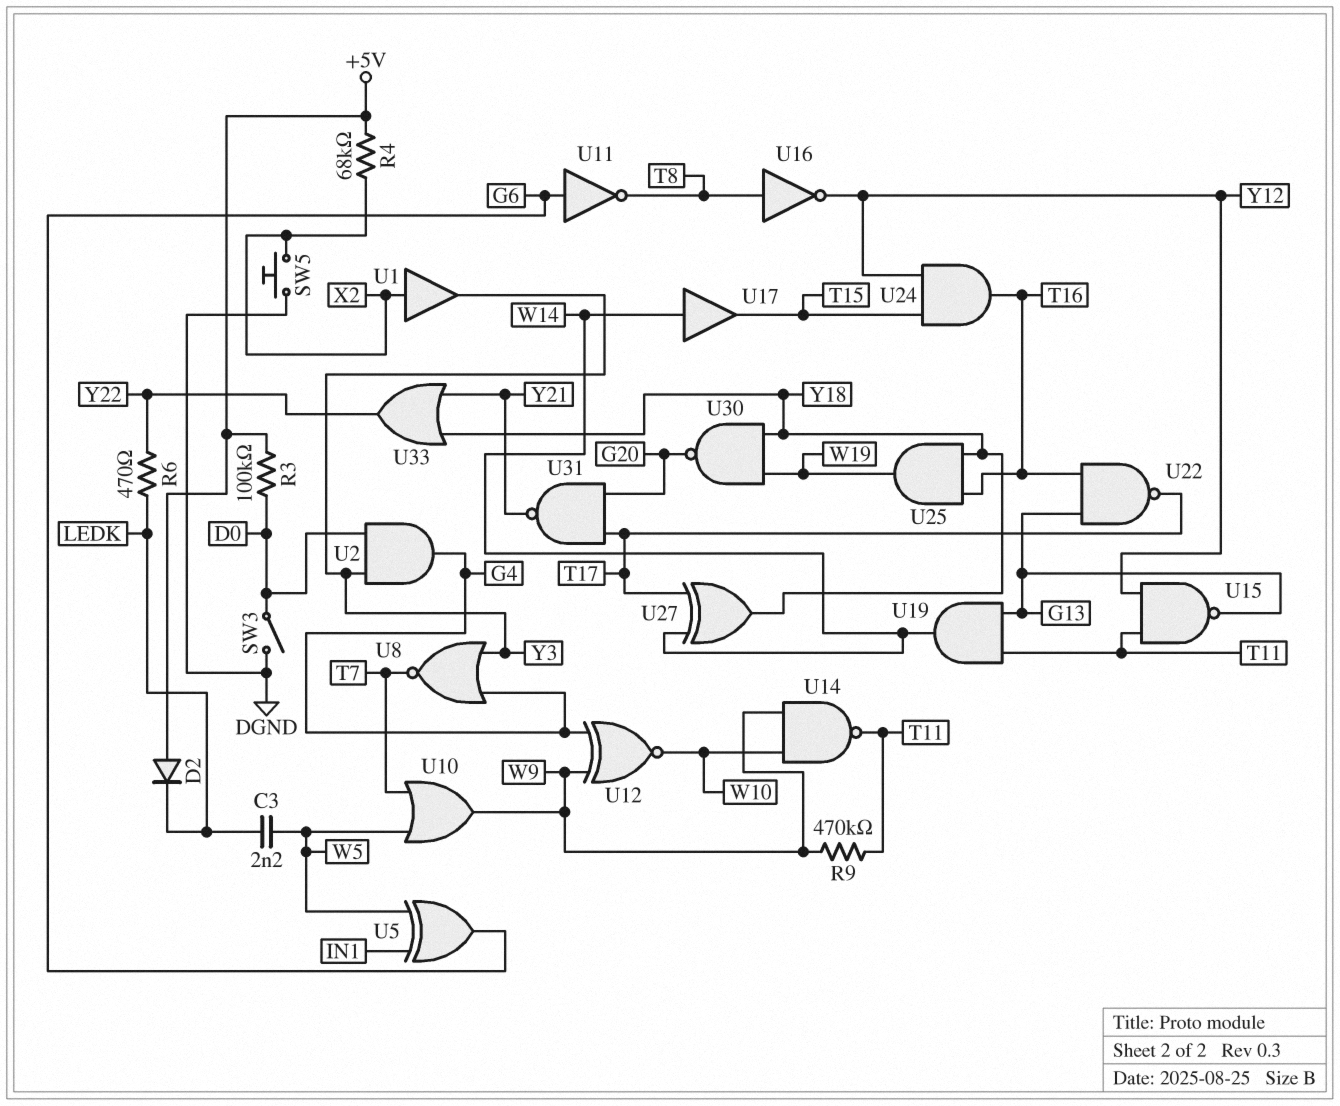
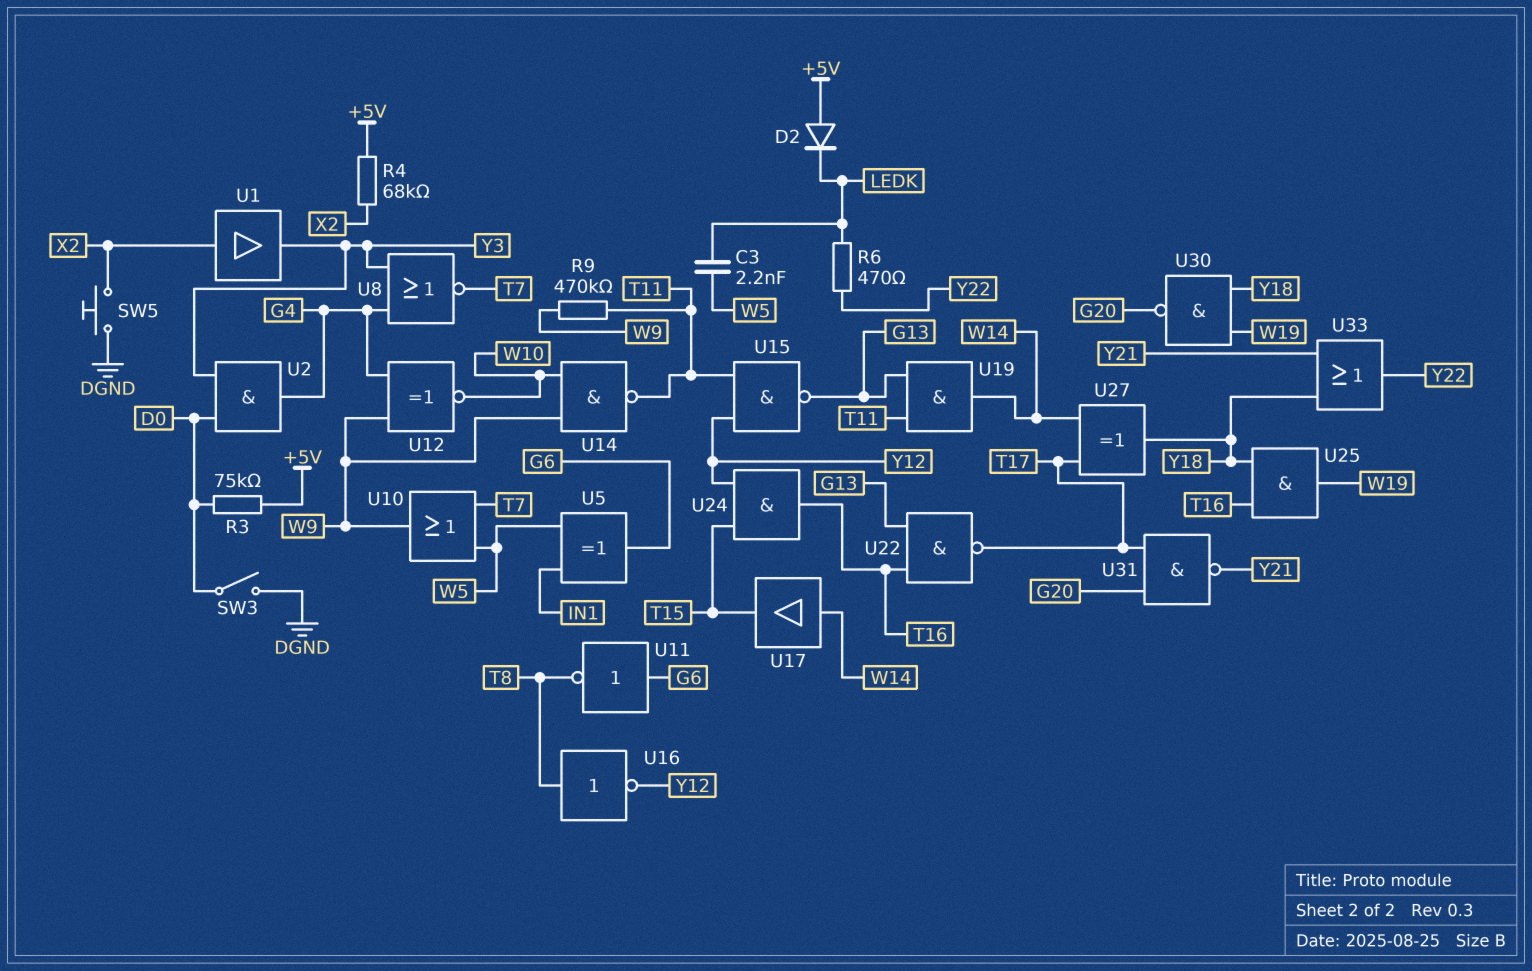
R3: 100k (+5V, D0) -> 75k (+5V, D0)

